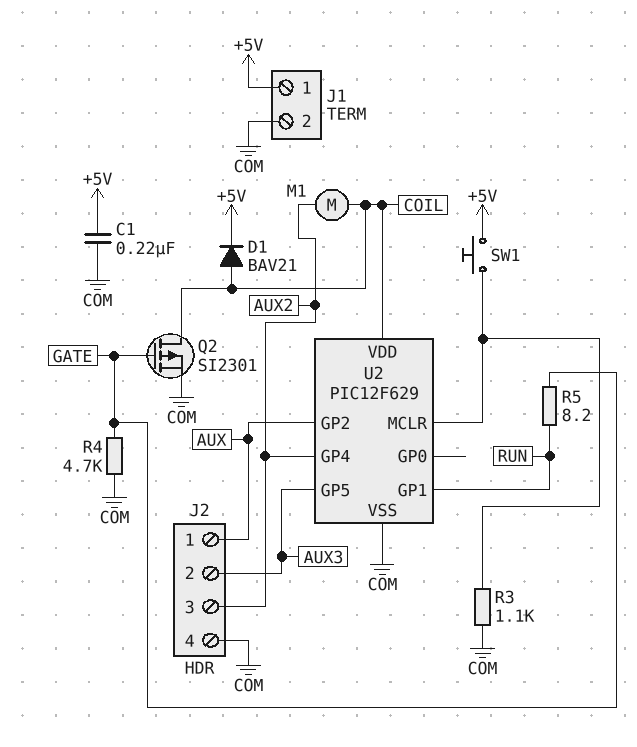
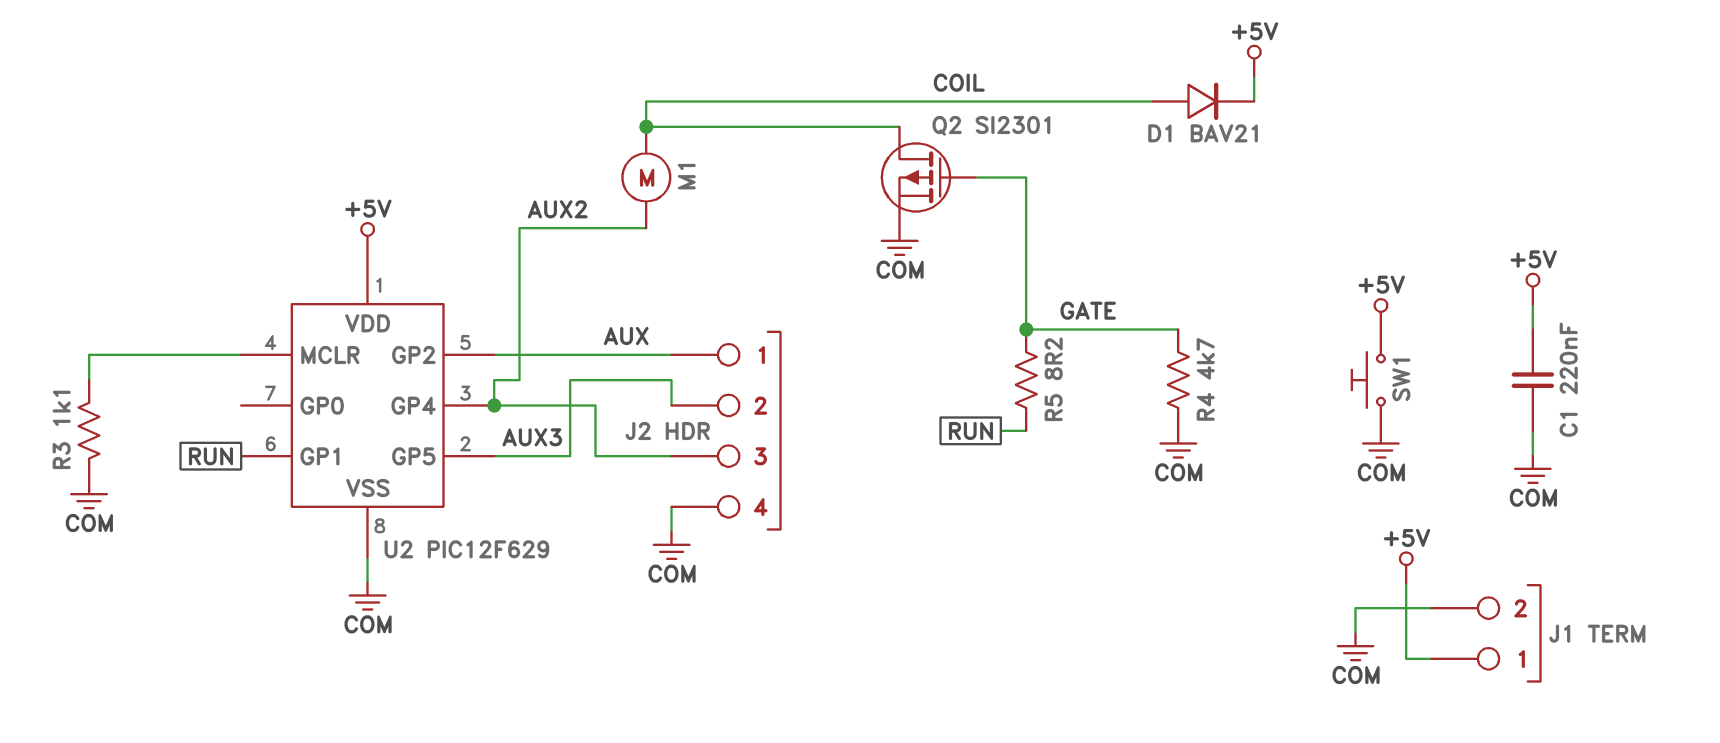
SW1: button (+5V, U2/MCLR) -> button (+5V, COM)
U2 pin VDD: COIL -> +5V

